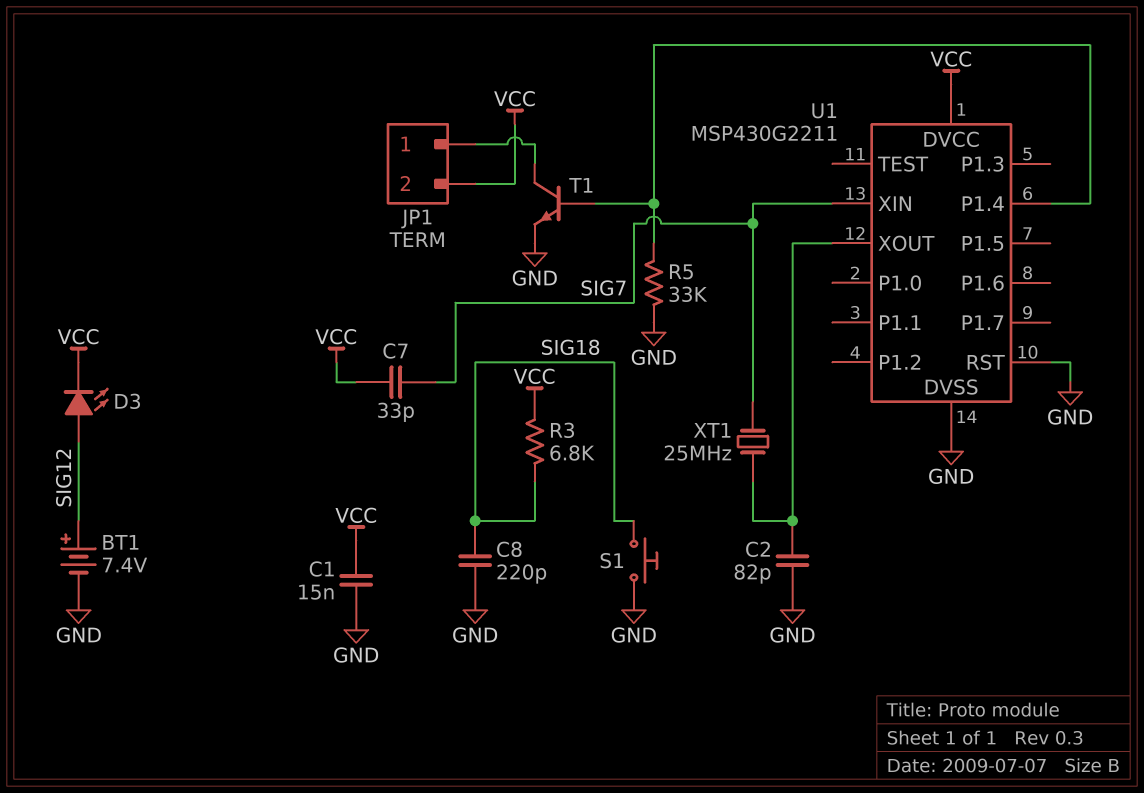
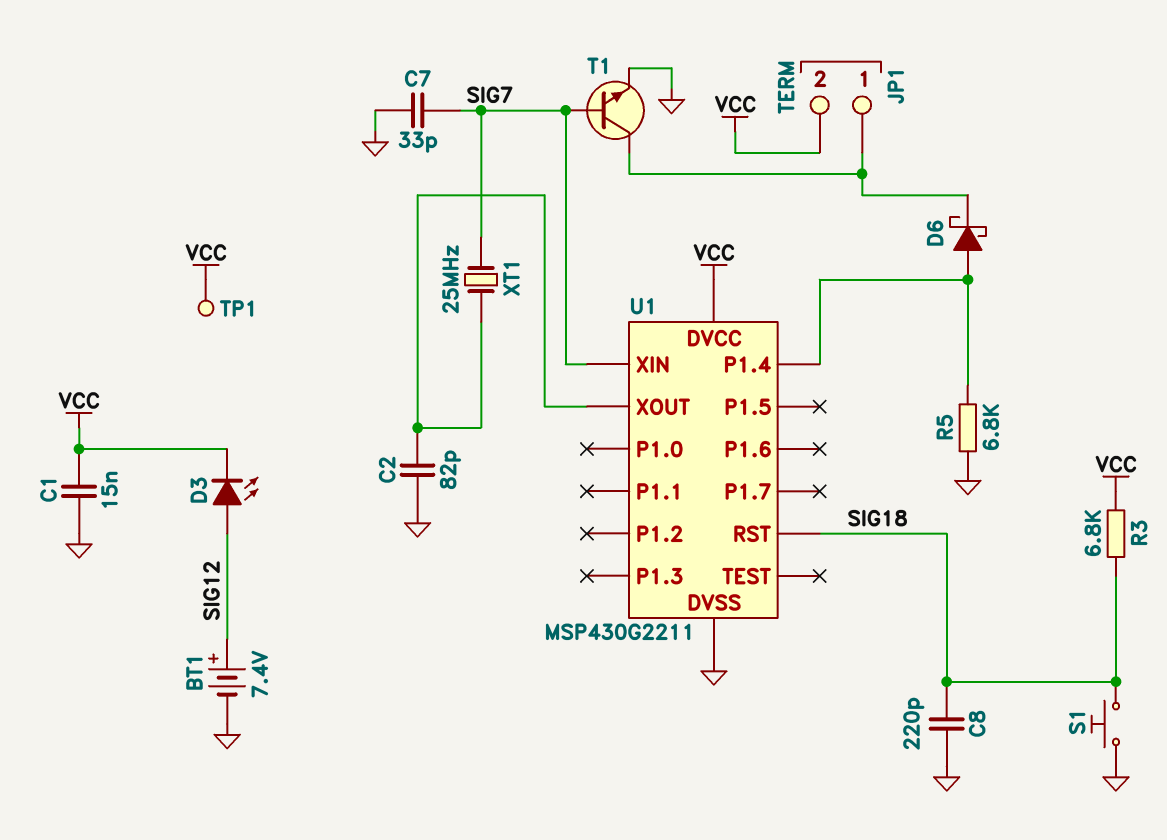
C7: 33pF (SIG7, VCC) -> 33pF (GND, SIG7)
D6: none -> schottky (A U1/P1.4, K JP1/1)
R5: 33k (GND, U1/P1.4) -> 6.8k (GND, U1/P1.4)
T1: NPN (B U1/P1.4, C JP1/1, E GND) -> NPN (B SIG7, C JP1/1, E GND)
TP1: none -> test point (VCC)
U1 pin RST: GND -> SIG18

